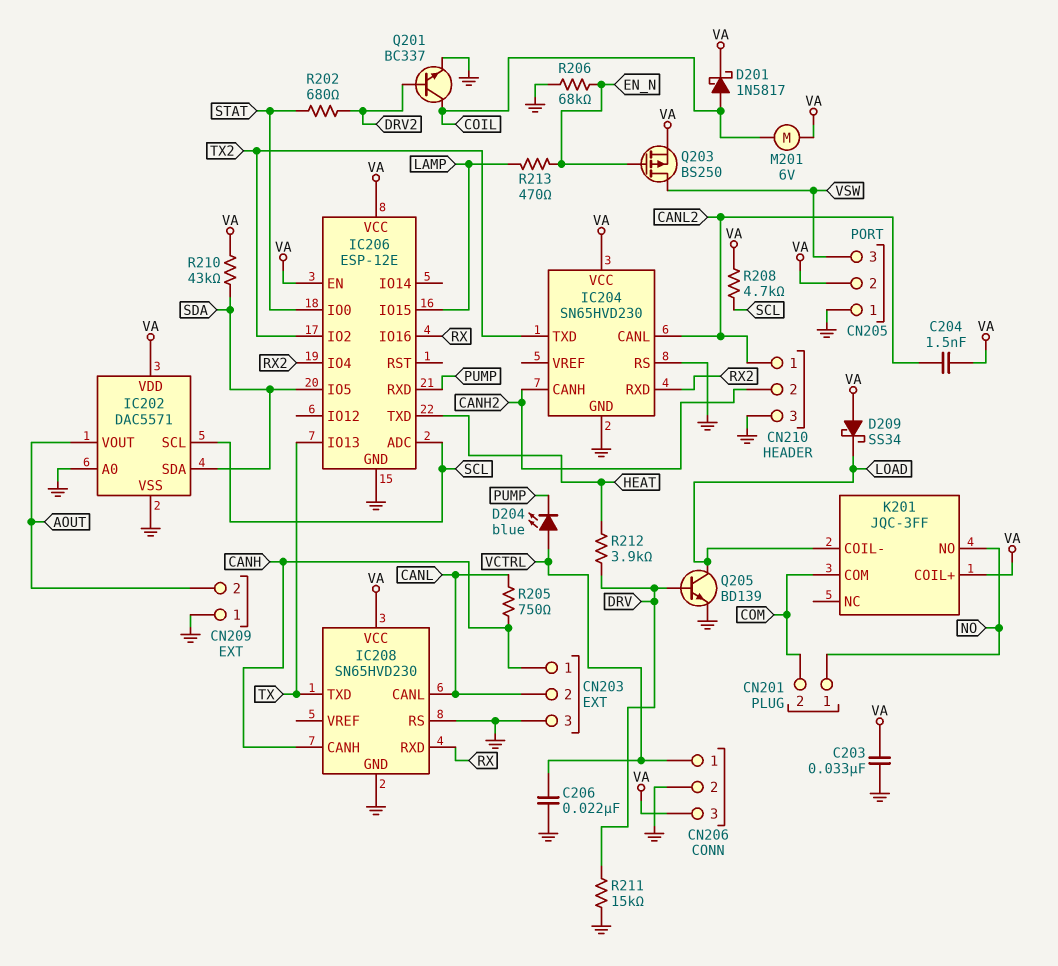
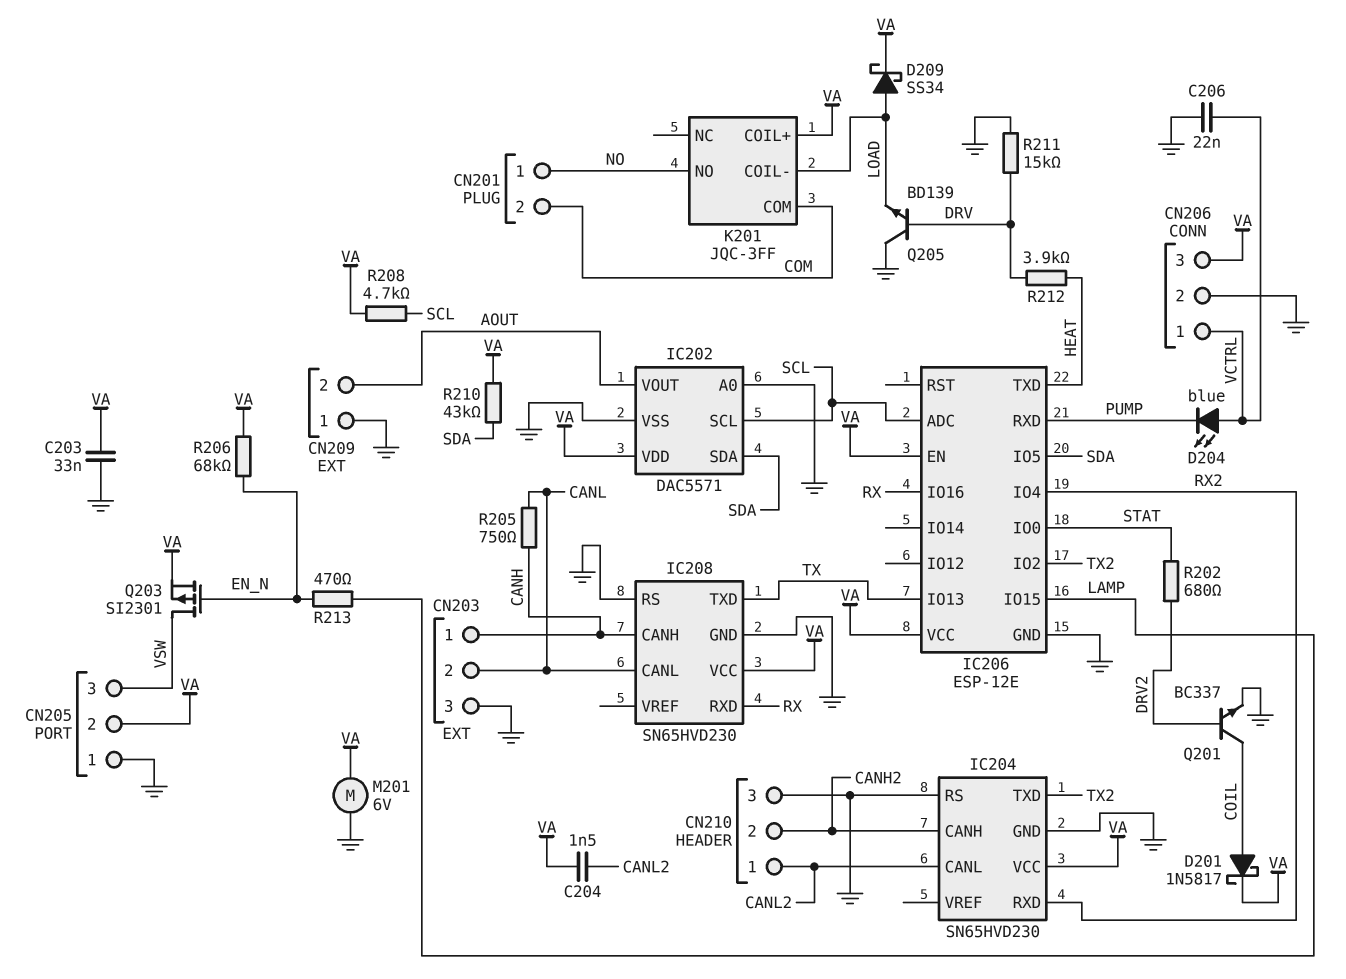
D209: schottky SS34 (A VA, K LOAD) -> schottky SS34 (A LOAD, K VA)
M201: motor 6V (COIL, VA) -> motor 6V (GND, VA)
Q203: PMOS BS250 (G EN_N, D VSW, S VA) -> PMOS SI2301 (G EN_N, D VSW, S VA)
Q205: NPN BD139 (B DRV, C LOAD, E GND) -> NPN BD139 (B DRV, C GND, E LOAD)
R206: 68k (EN_N, GND) -> 68k (EN_N, VA)

